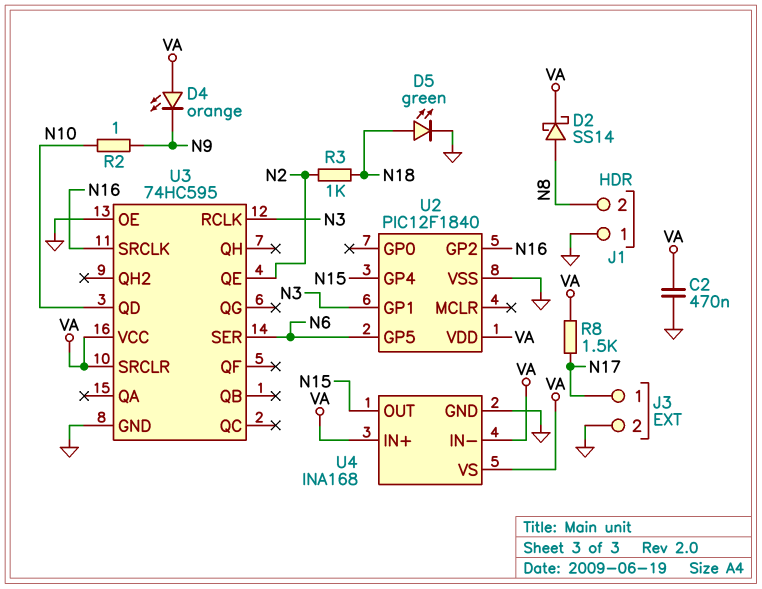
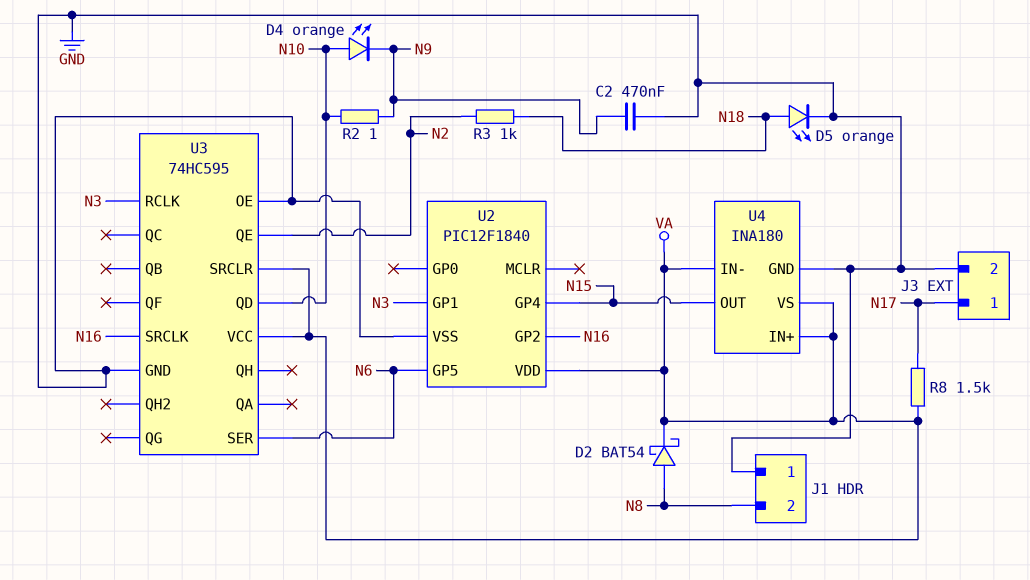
C2: 470nF (GND, VA) -> 470nF (GND, N9)
D2: schottky SS14 (A N8, K VA) -> schottky BAT54 (A N8, K VA)
D4: LED orange (A VA, K N9) -> LED orange (A N10, K N9)
D5: LED green (A N18, K GND) -> LED orange (A N18, K GND)
U4: INA168 -> INA180

